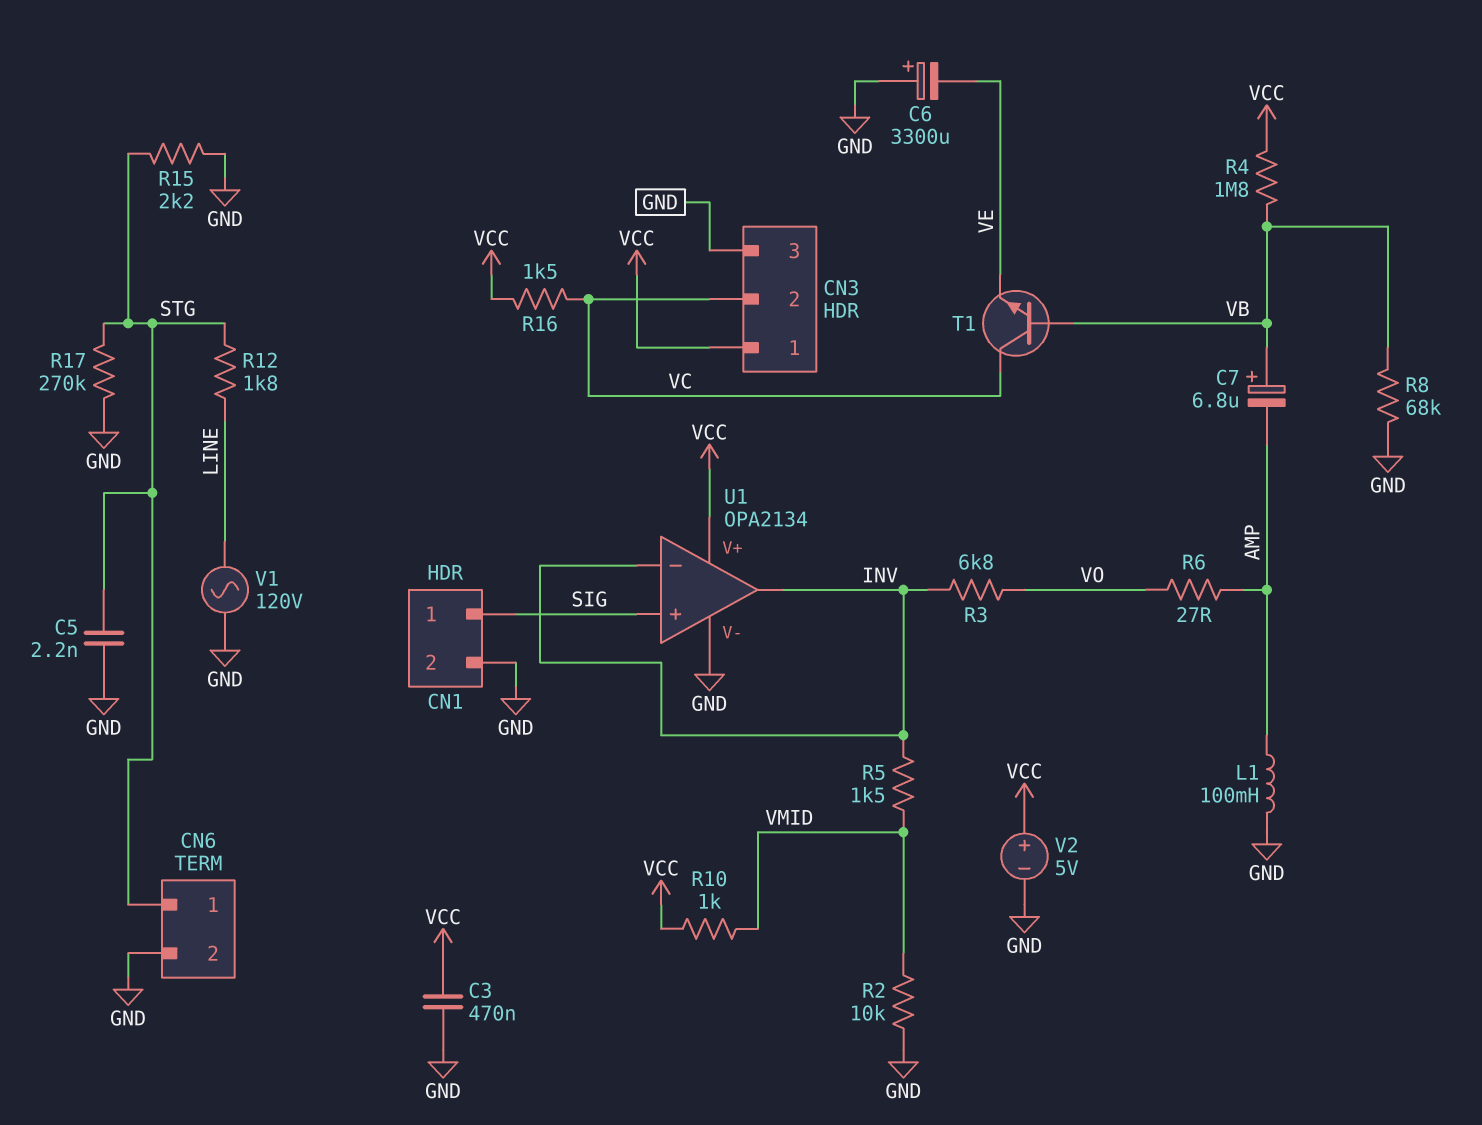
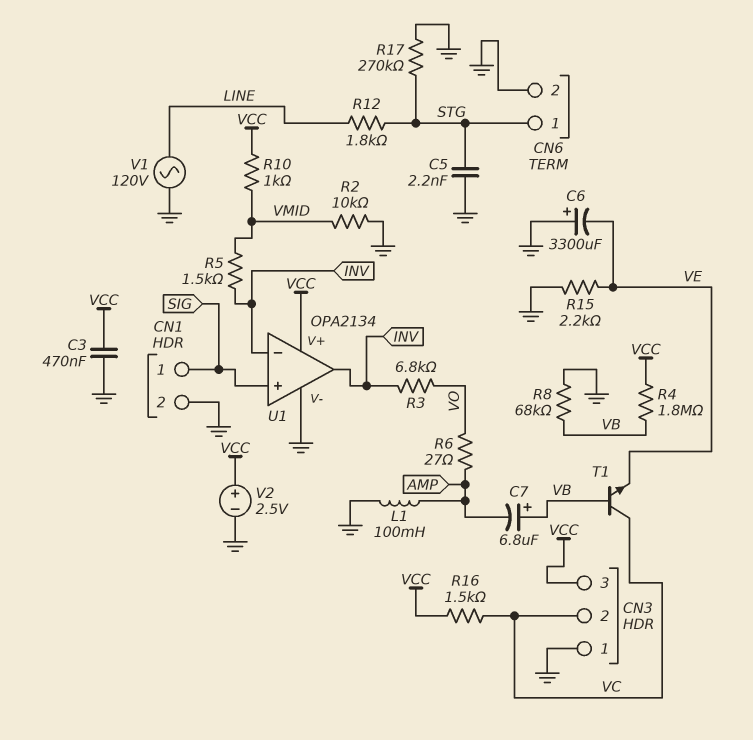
CN3 pin 1: VCC -> GND
CN3 pin 3: GND -> VCC
R15: 2.2k (GND, STG) -> 2.2k (GND, VE)
V2: 5V (plus VCC, minus GND) -> 2.5V (plus VCC, minus GND)

